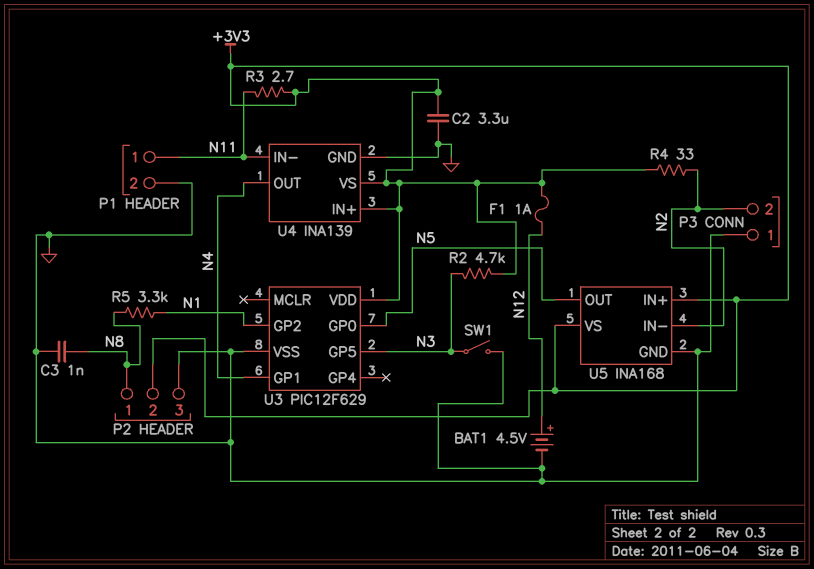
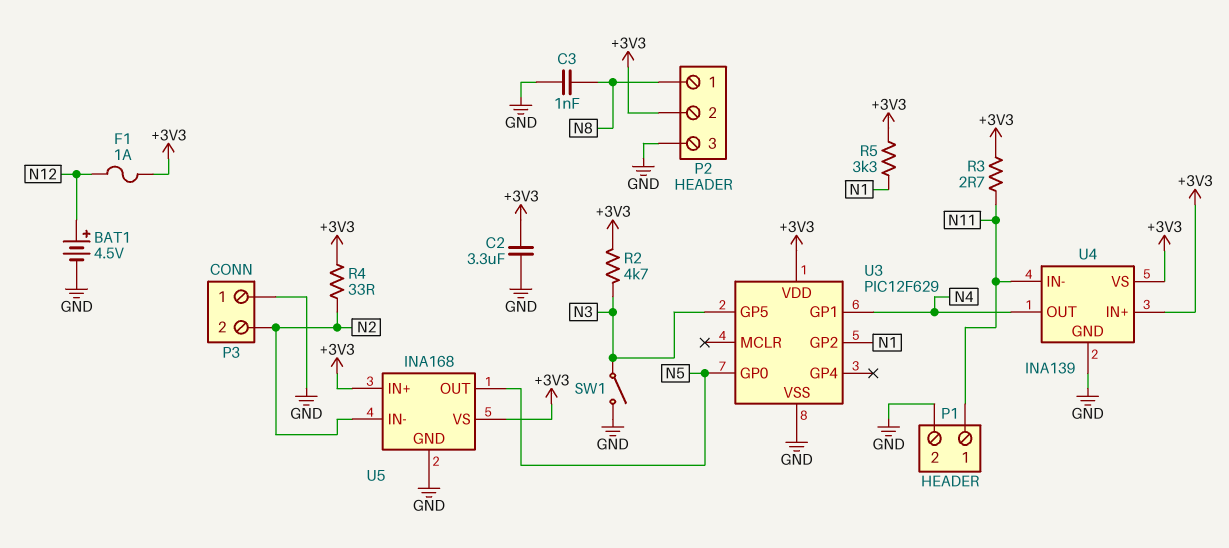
R5: 3.3k (N1, N8) -> 3.3k (+3V3, N1)

